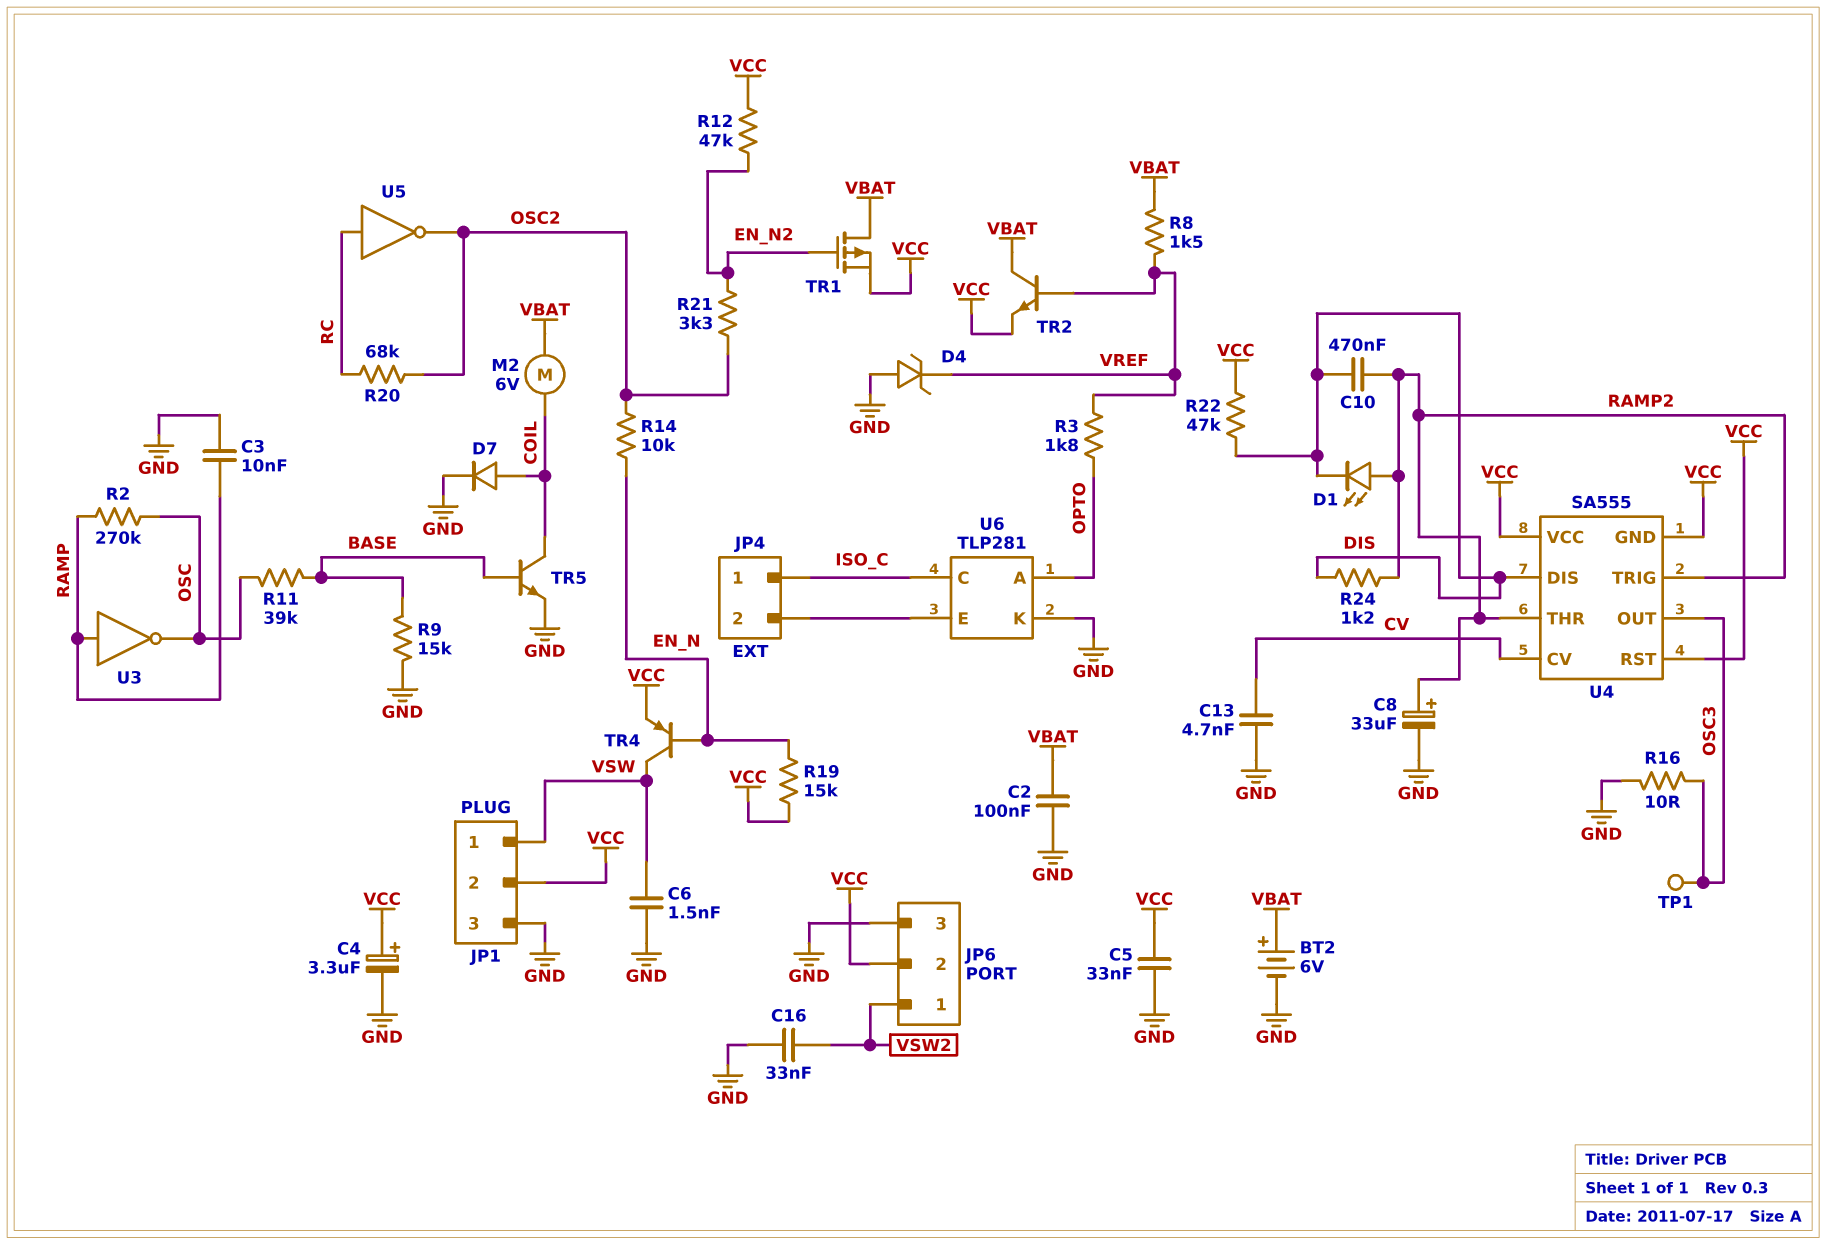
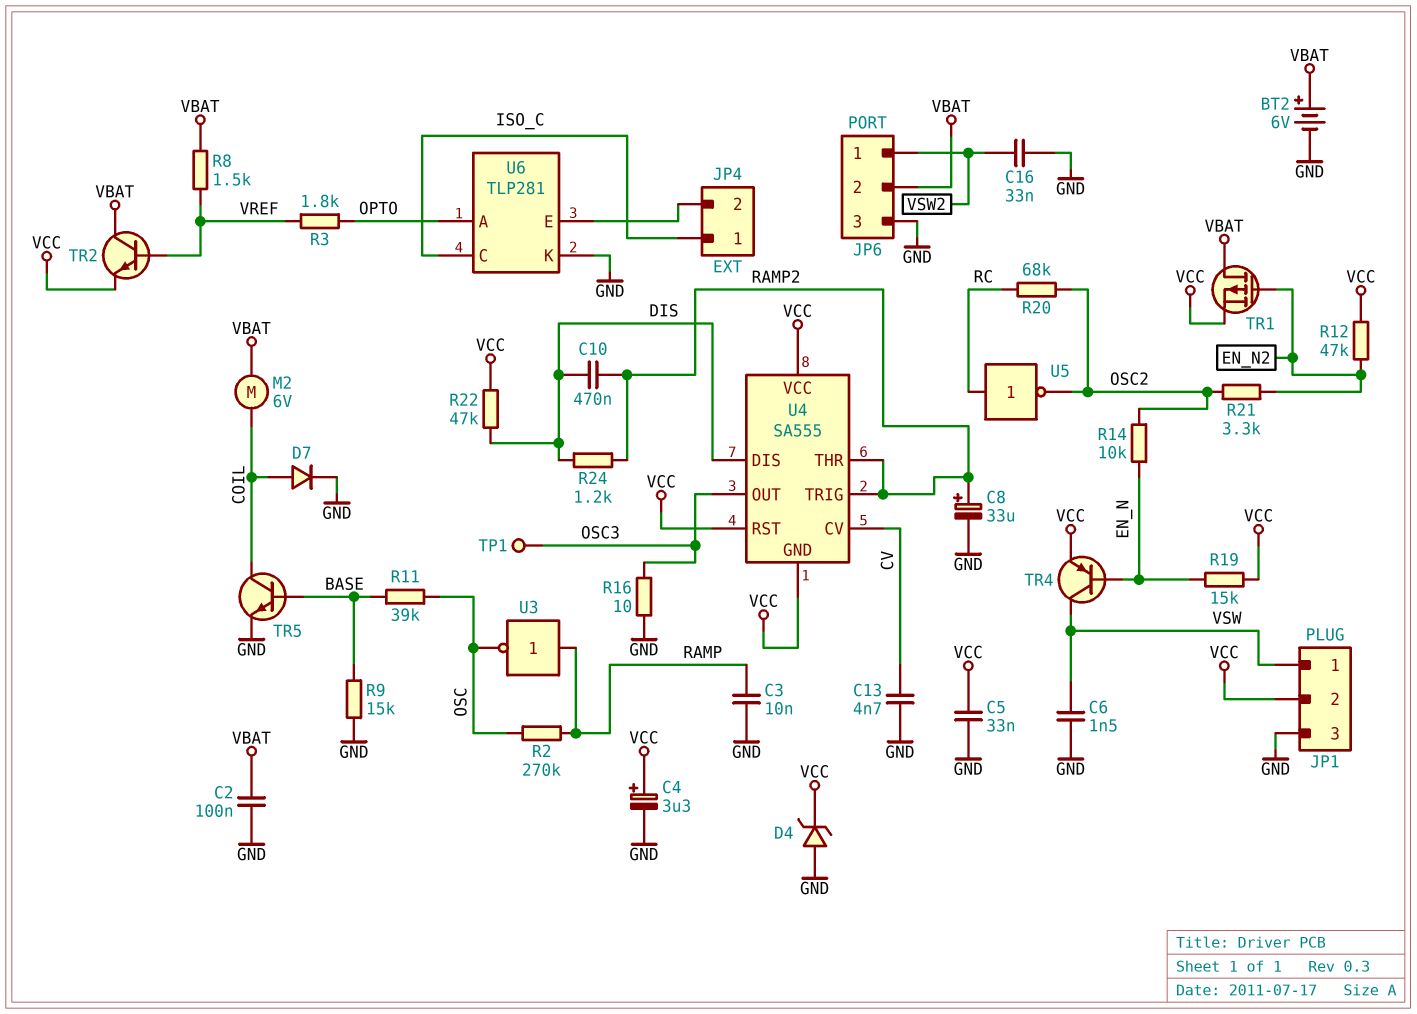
D1: LED (A RAMP2, K DIS) -> none
D4: zener (A GND, K VREF) -> zener (A GND, K VCC)
JP6 pin 2: VCC -> VBAT

